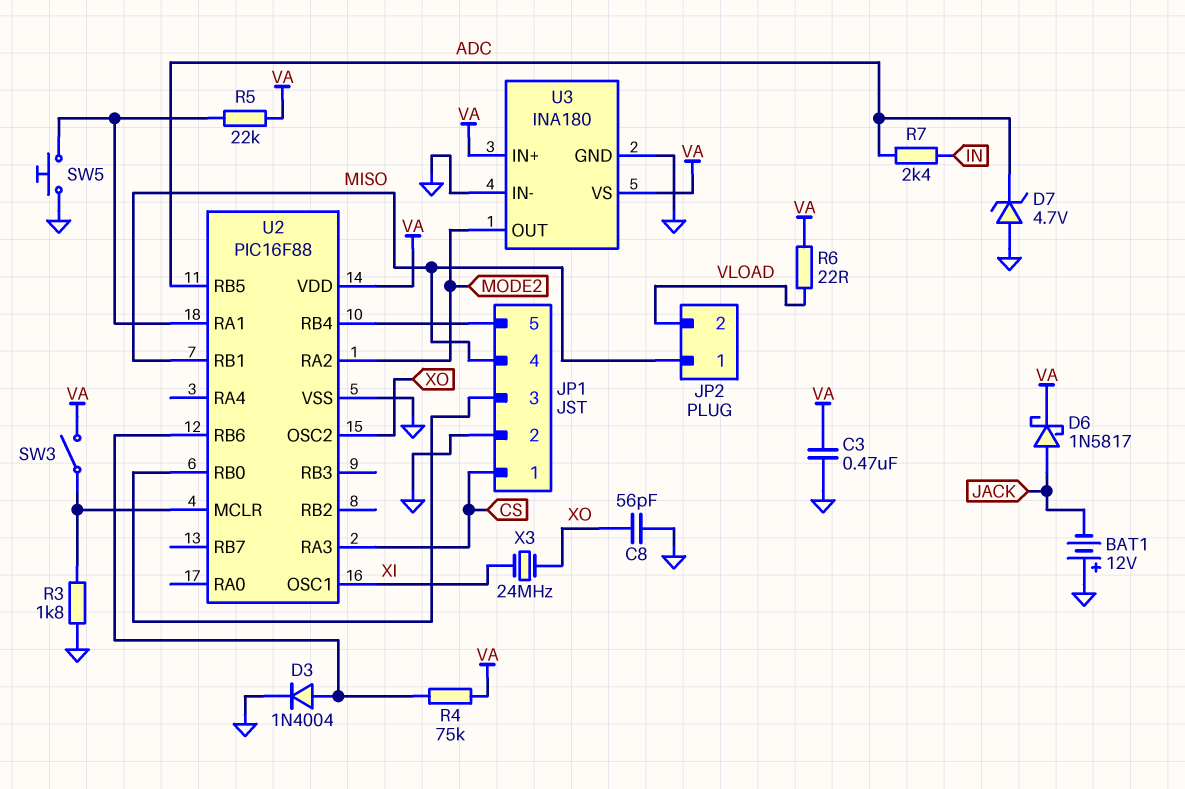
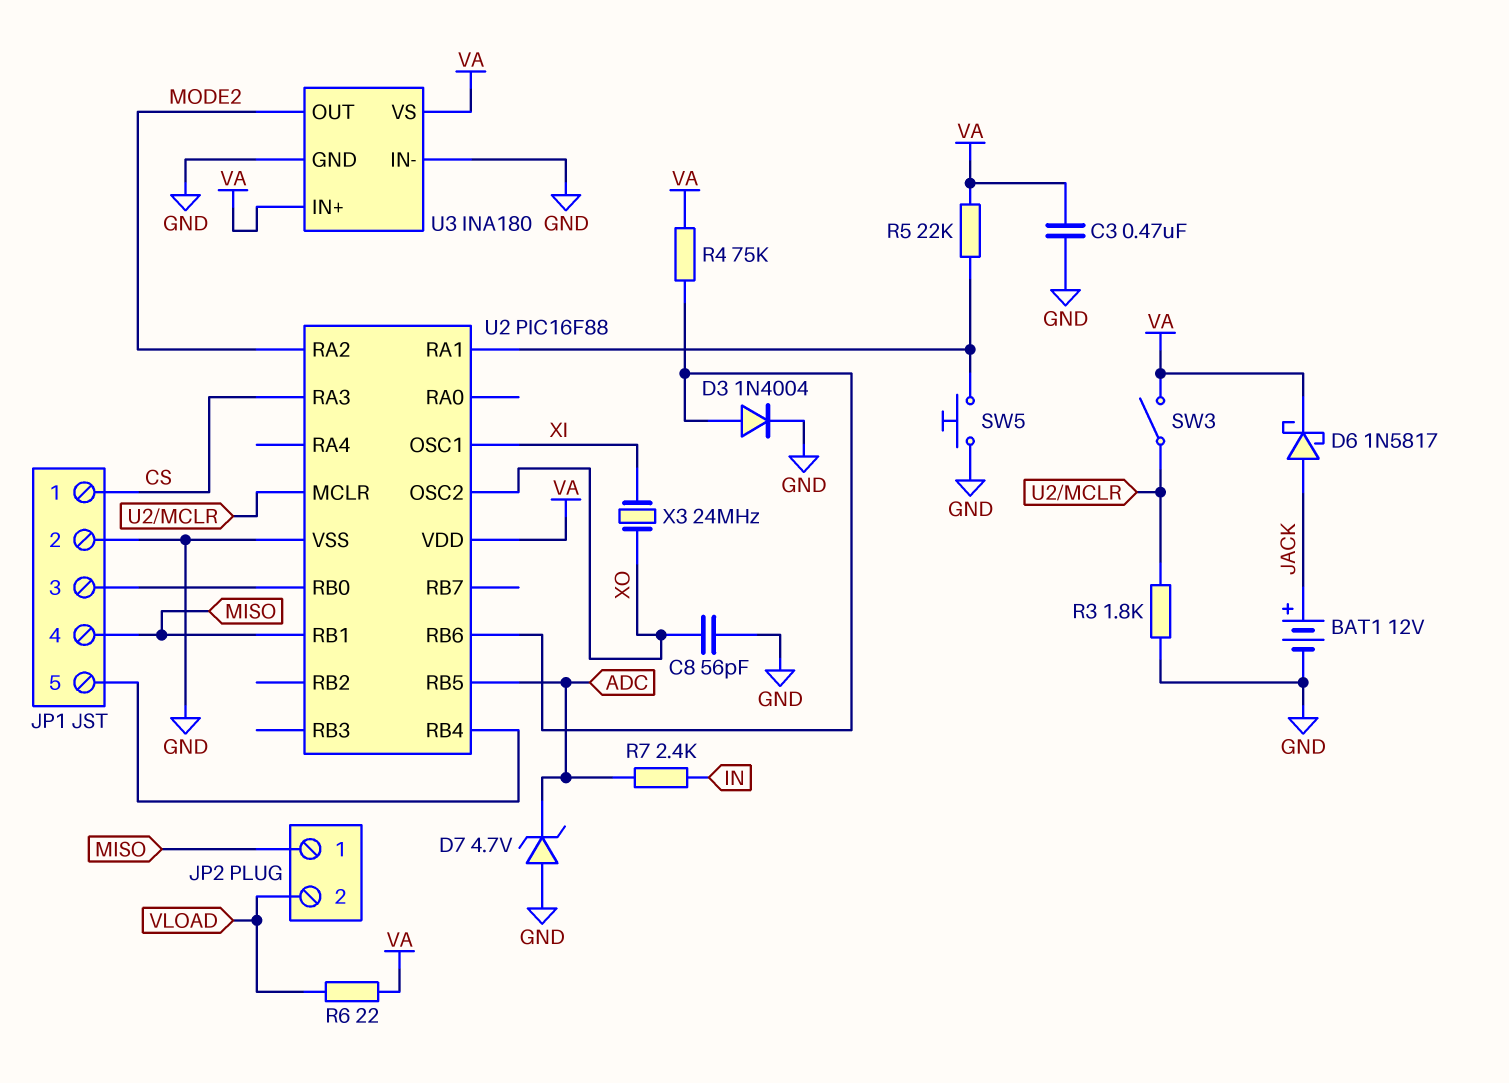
BAT1: 12V (plus GND, minus JACK) -> 12V (plus JACK, minus GND)

